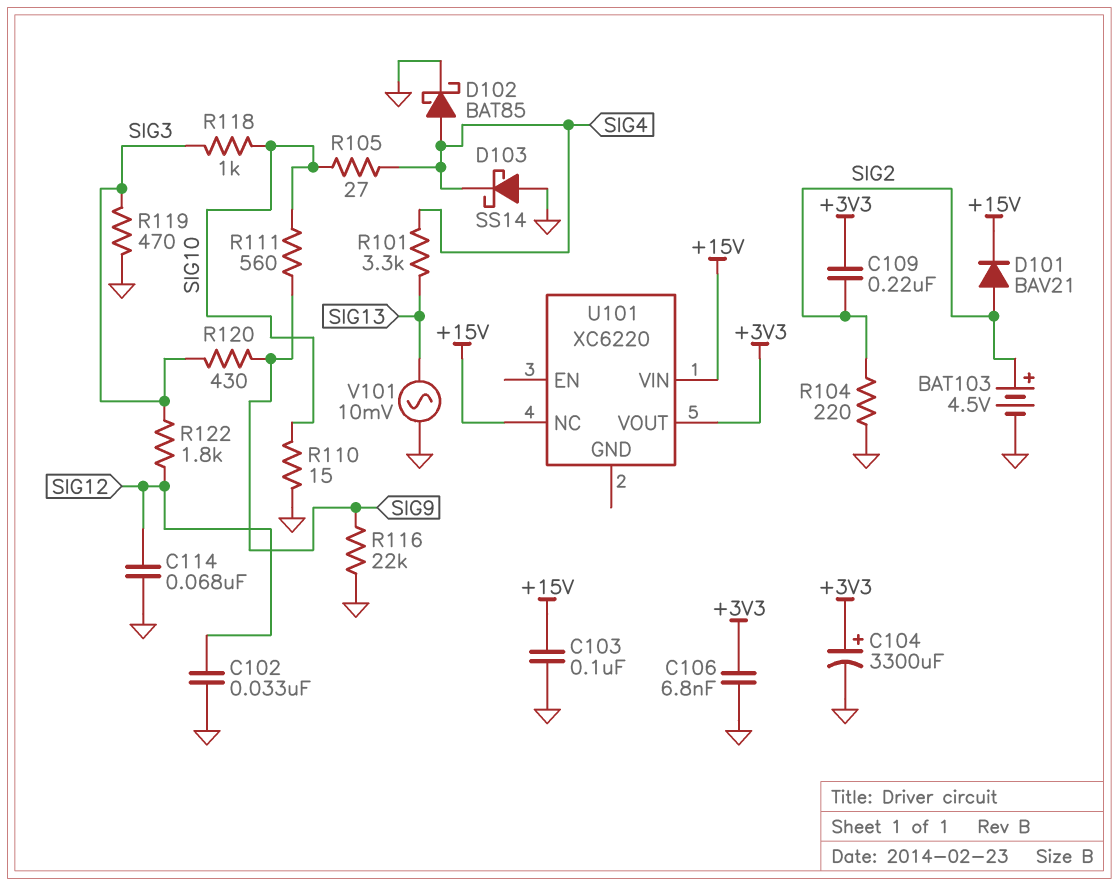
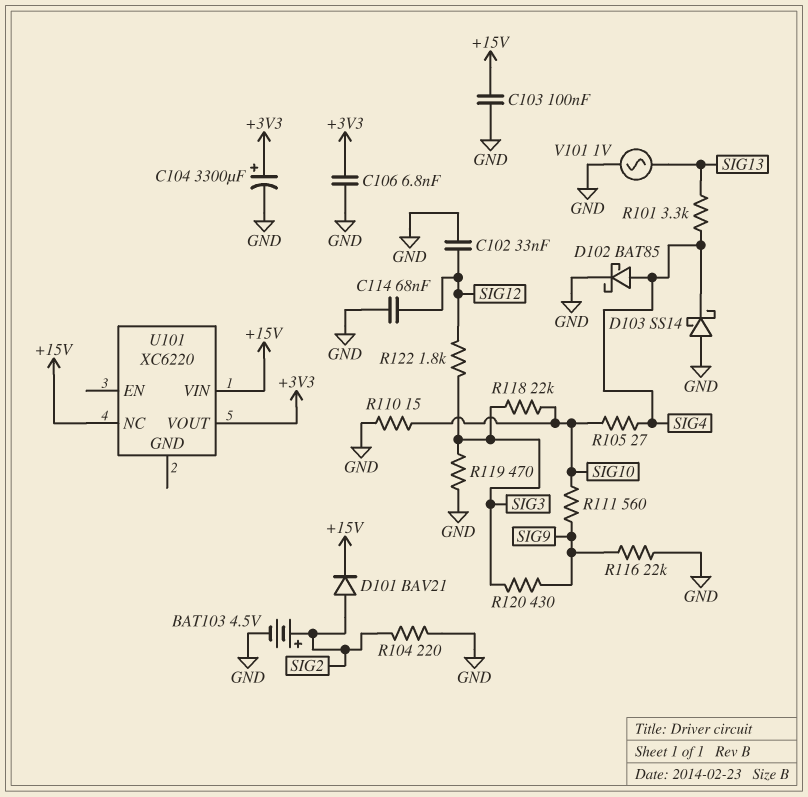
C109: 220nF (+3V3, SIG2) -> none
R118: 1k (SIG3, SIG10) -> 22k (SIG3, SIG10)
V101: AC 10mV (GND, SIG13) -> AC 1V (GND, SIG13)

